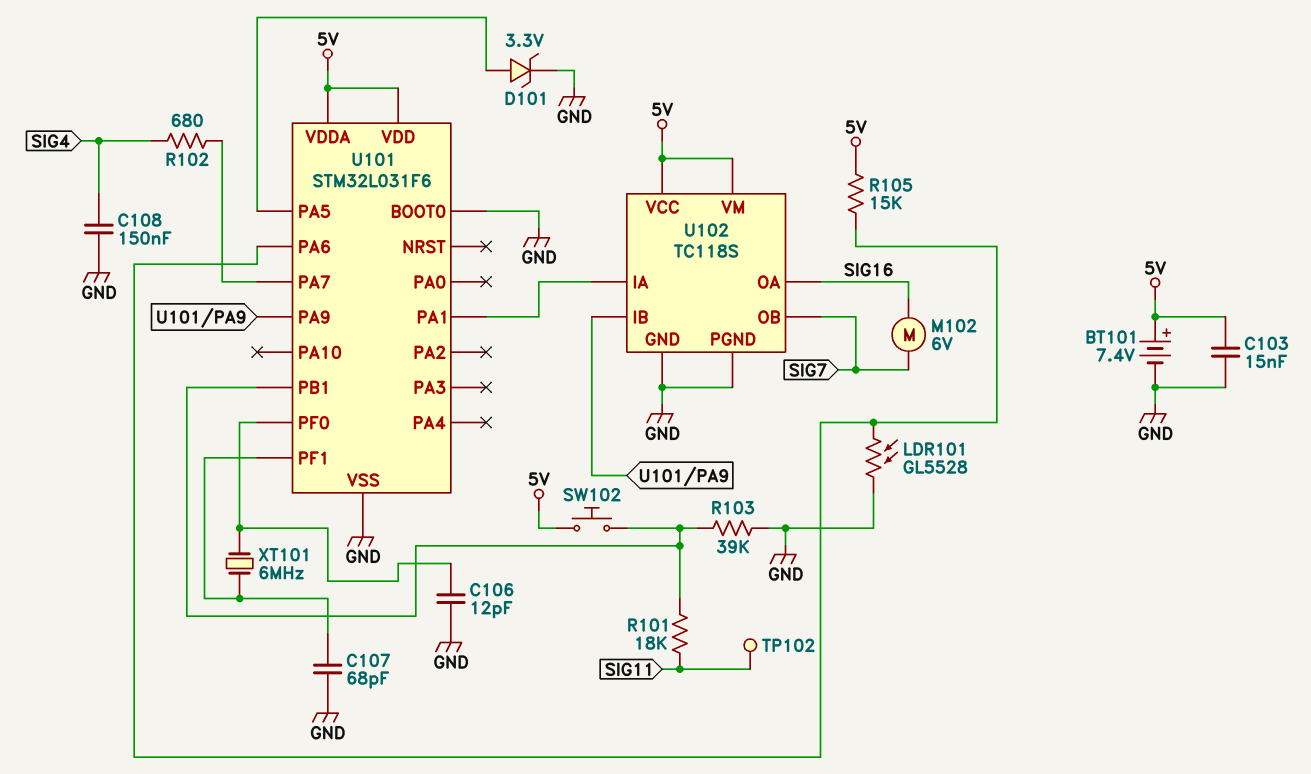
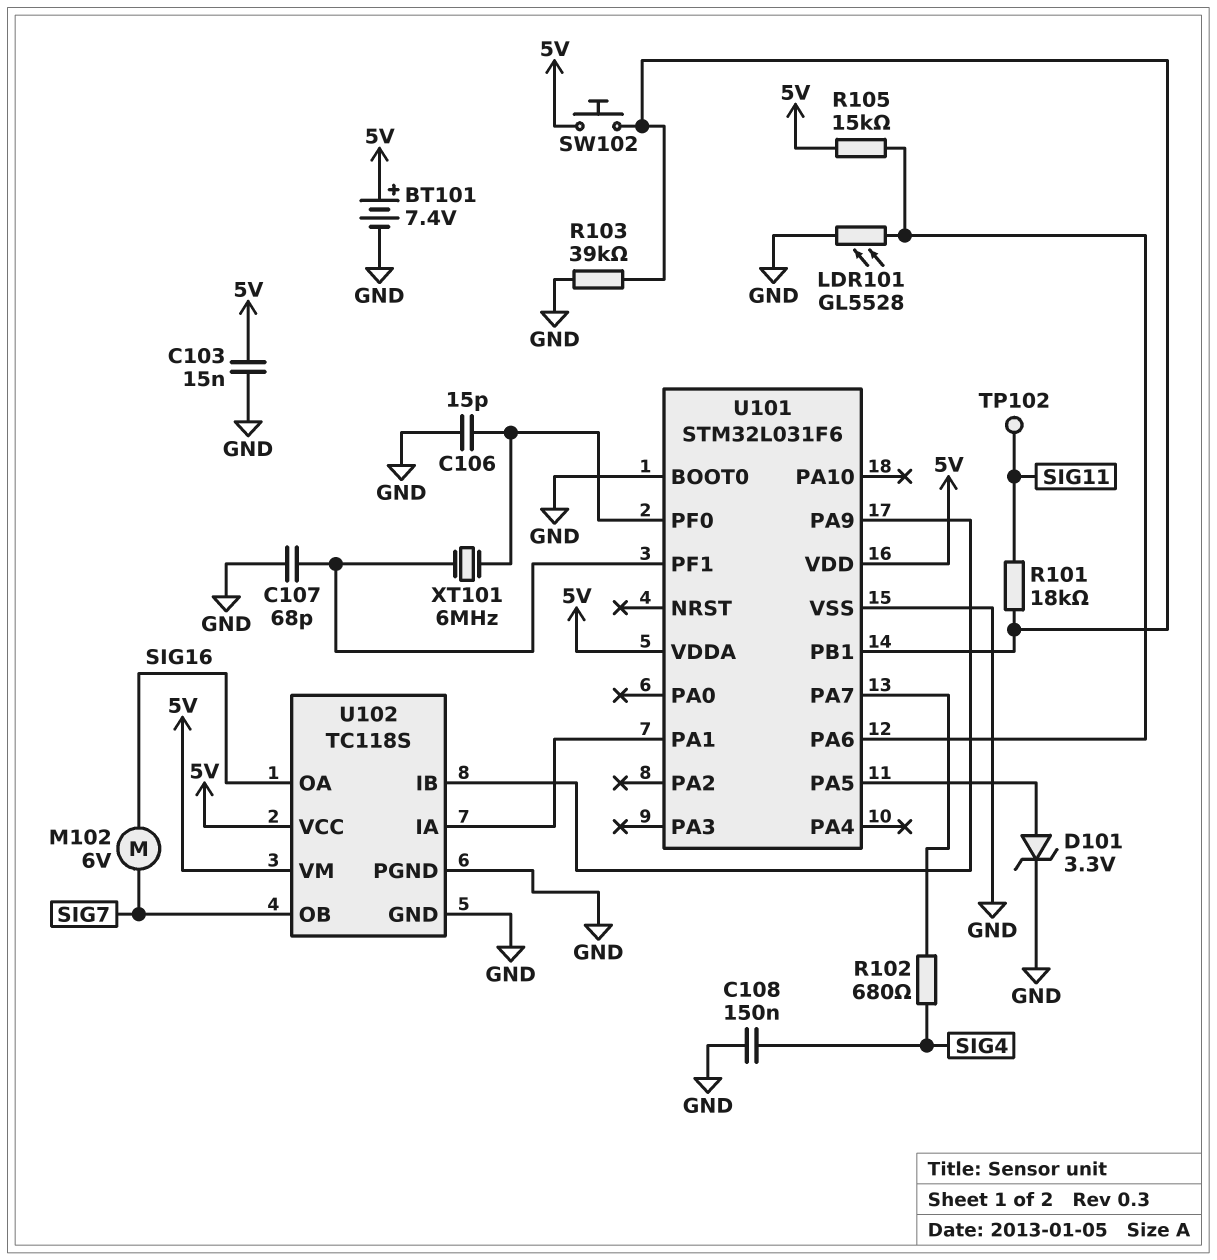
C106: 12pF (GND, U101/PF0) -> 15pF (GND, U101/PF0)

